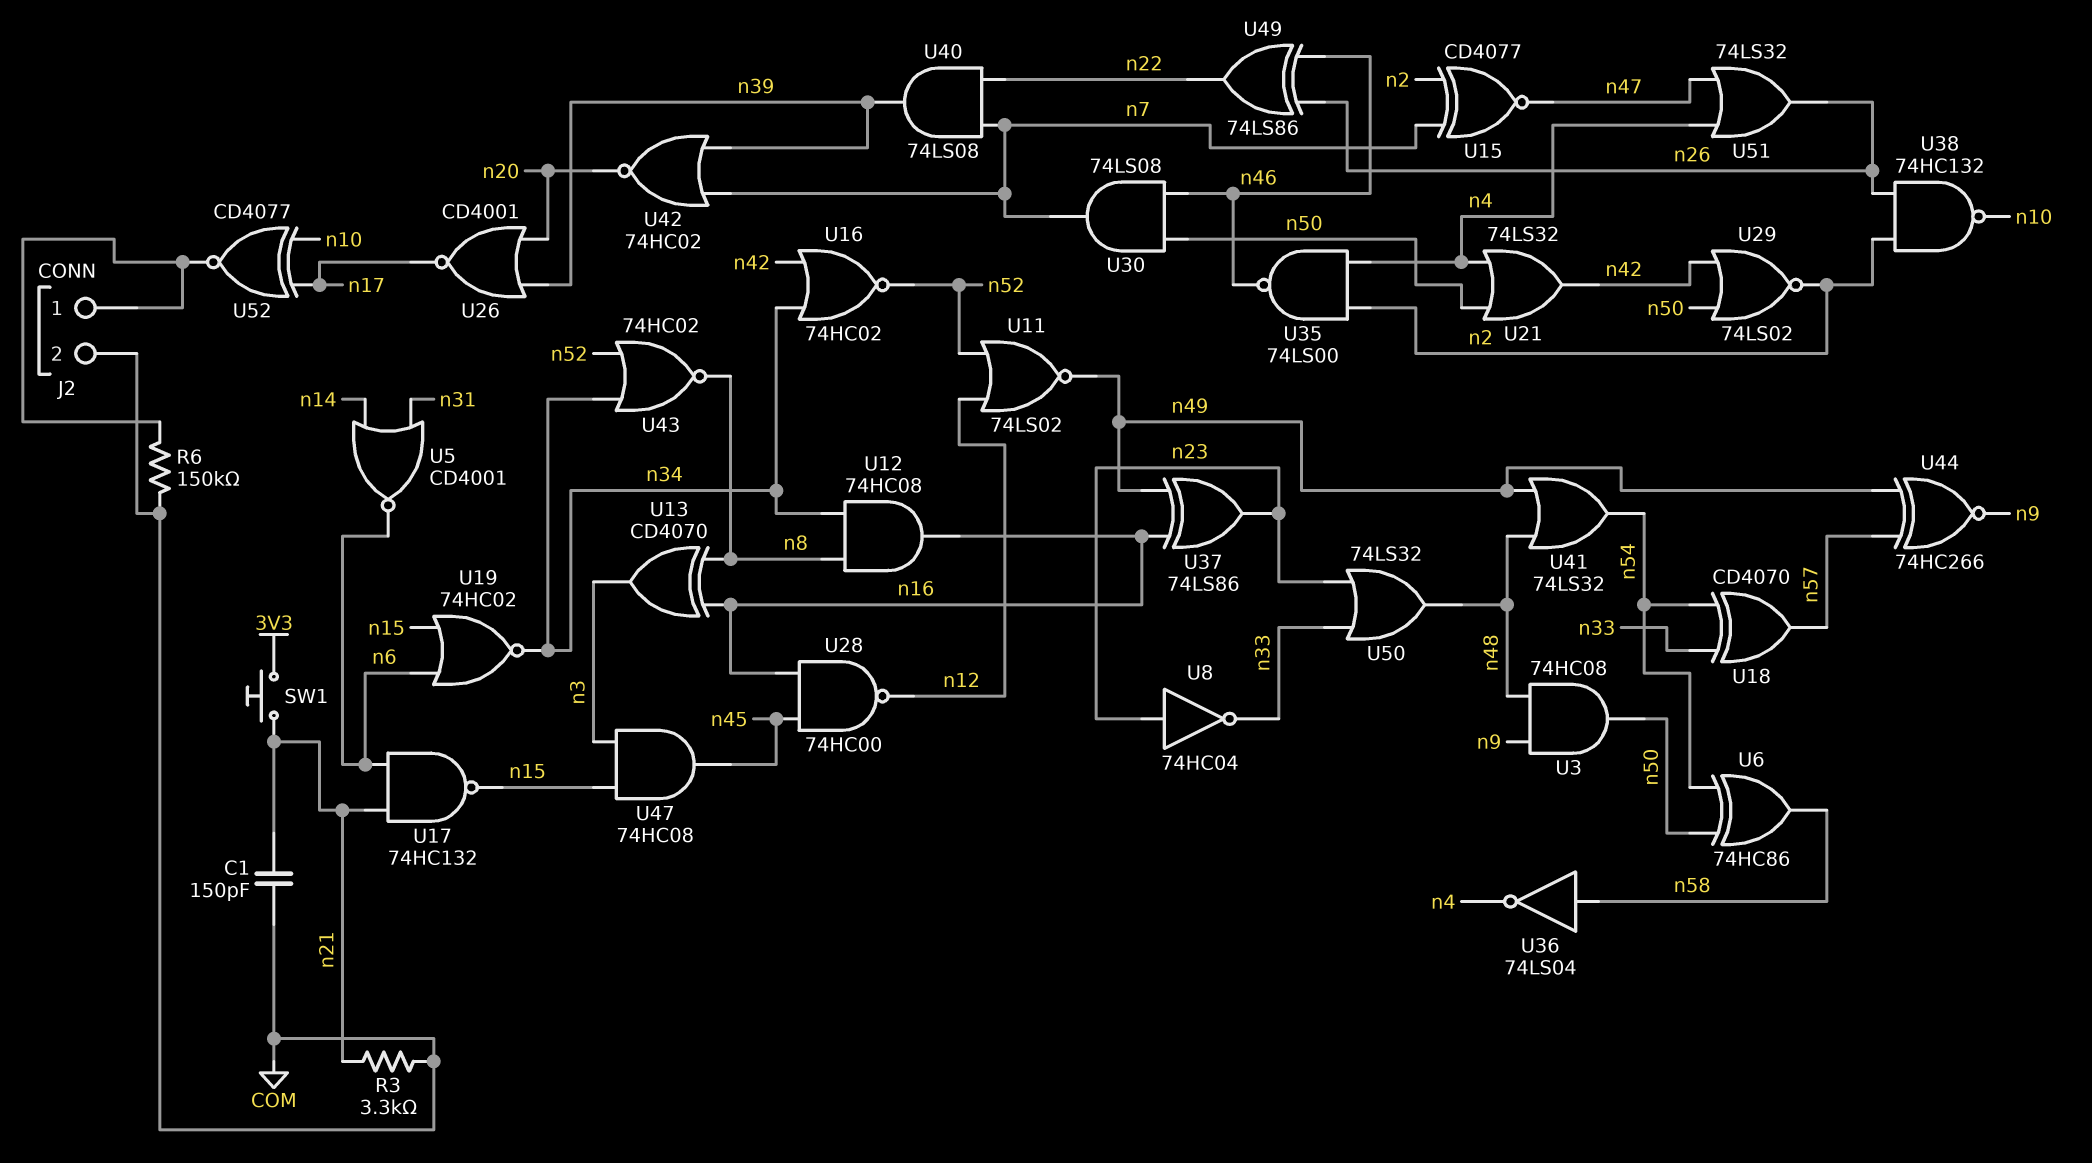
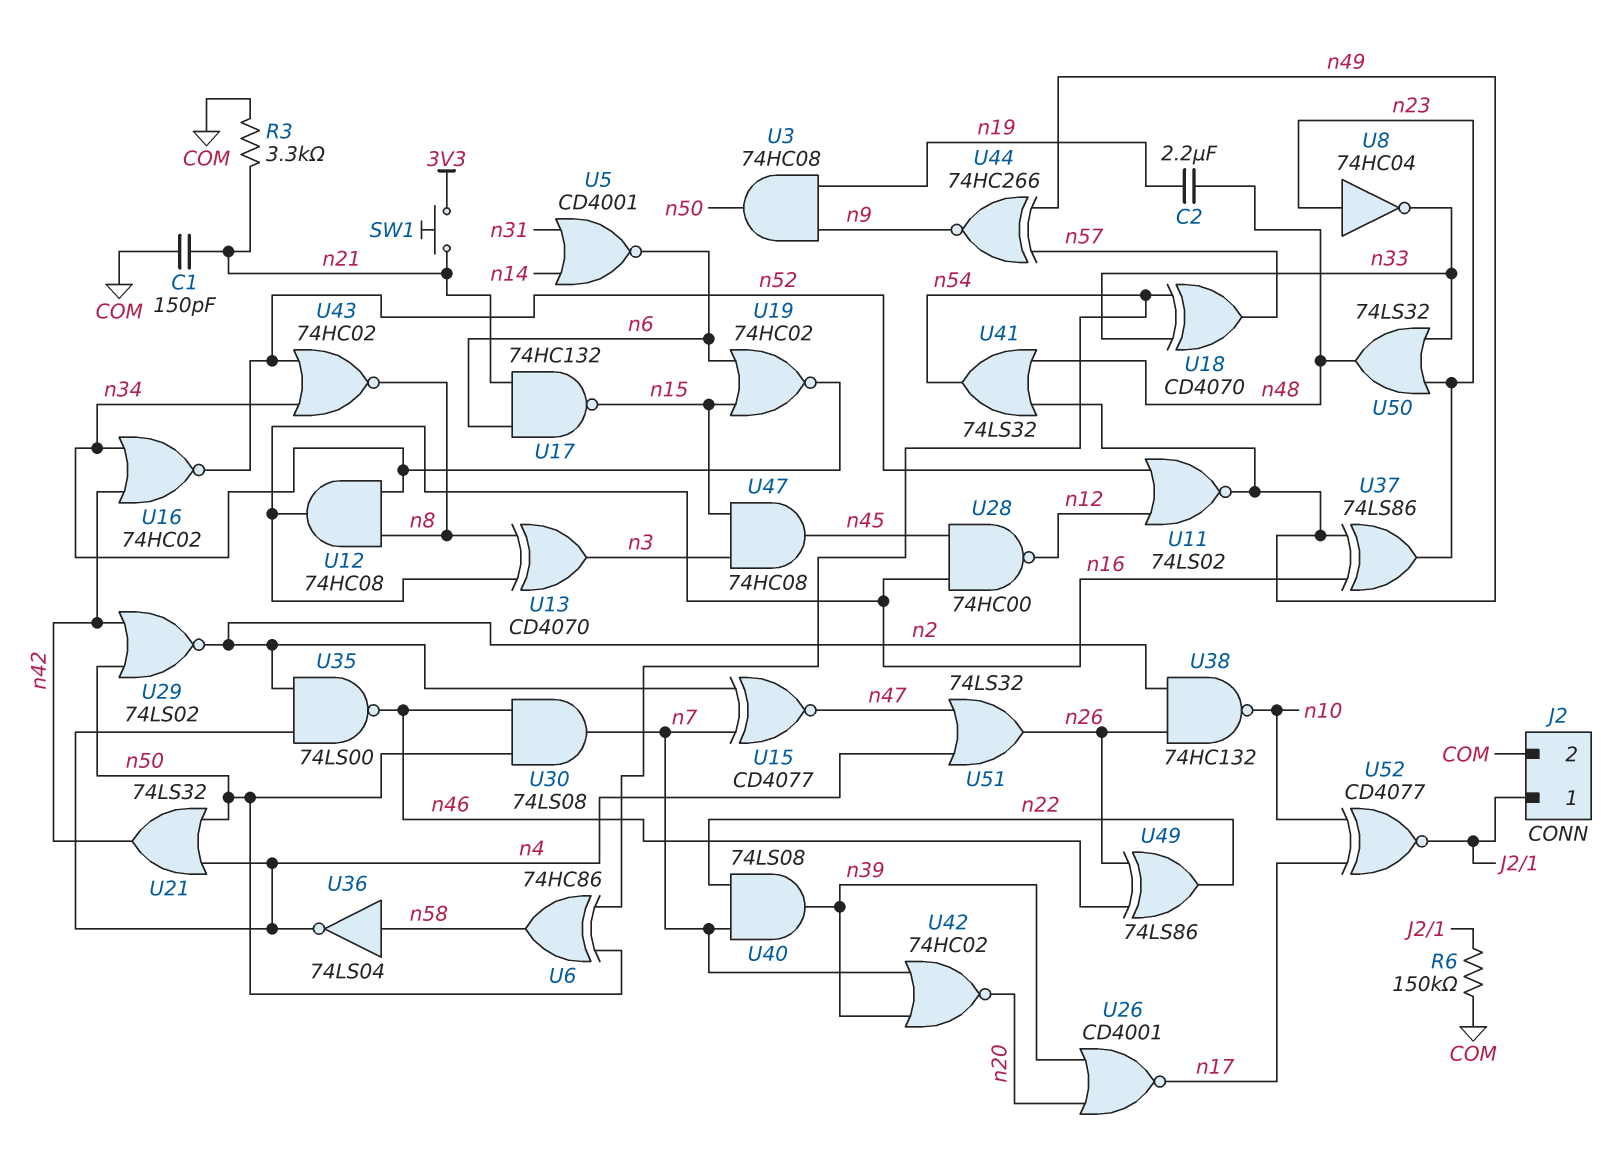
C2: none -> 2.2uF (n19, n48)
U3: AND 74HC08 (in n9, in n48, out n50) -> AND 74HC08 (in n9, in n19, out n50)

